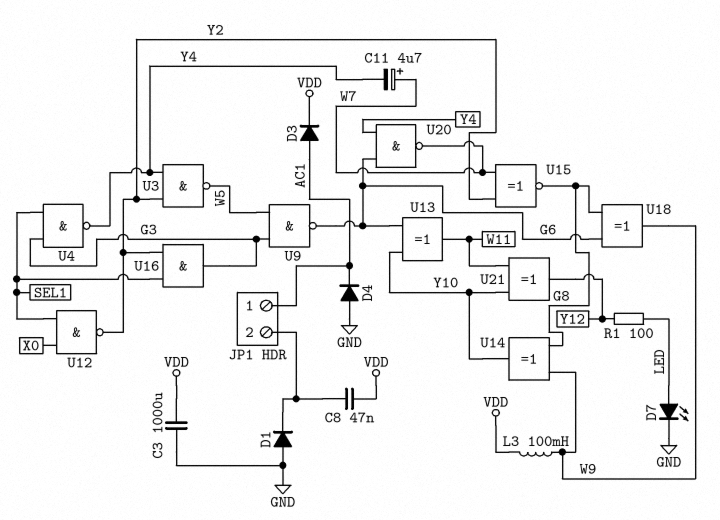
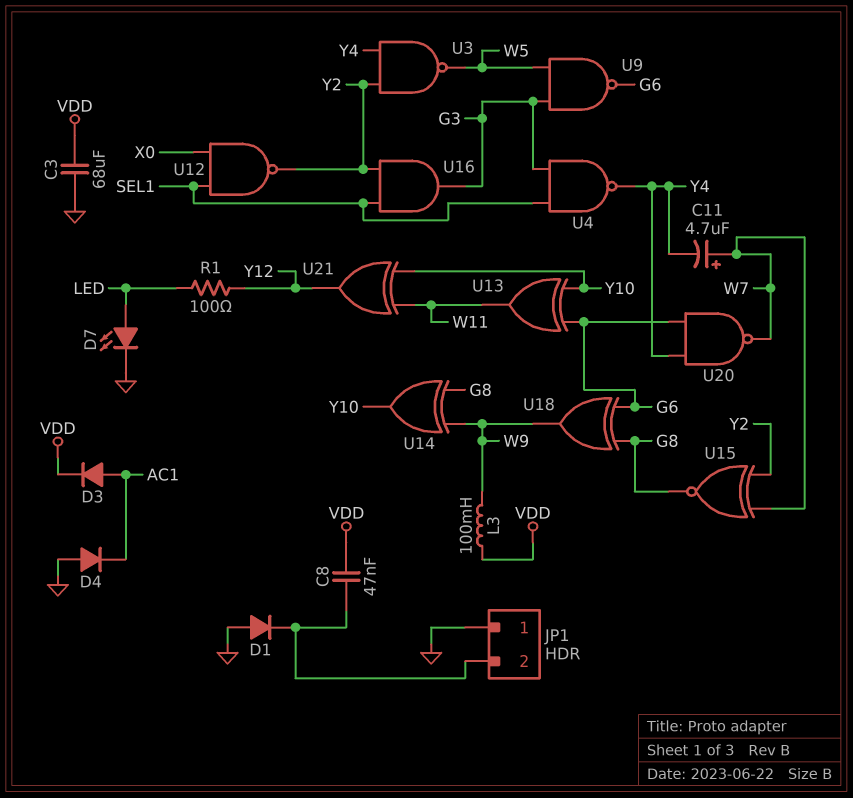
C3: 1000uF (GND, VDD) -> 68uF (GND, VDD)
JP1 pin 1: AC1 -> GND

